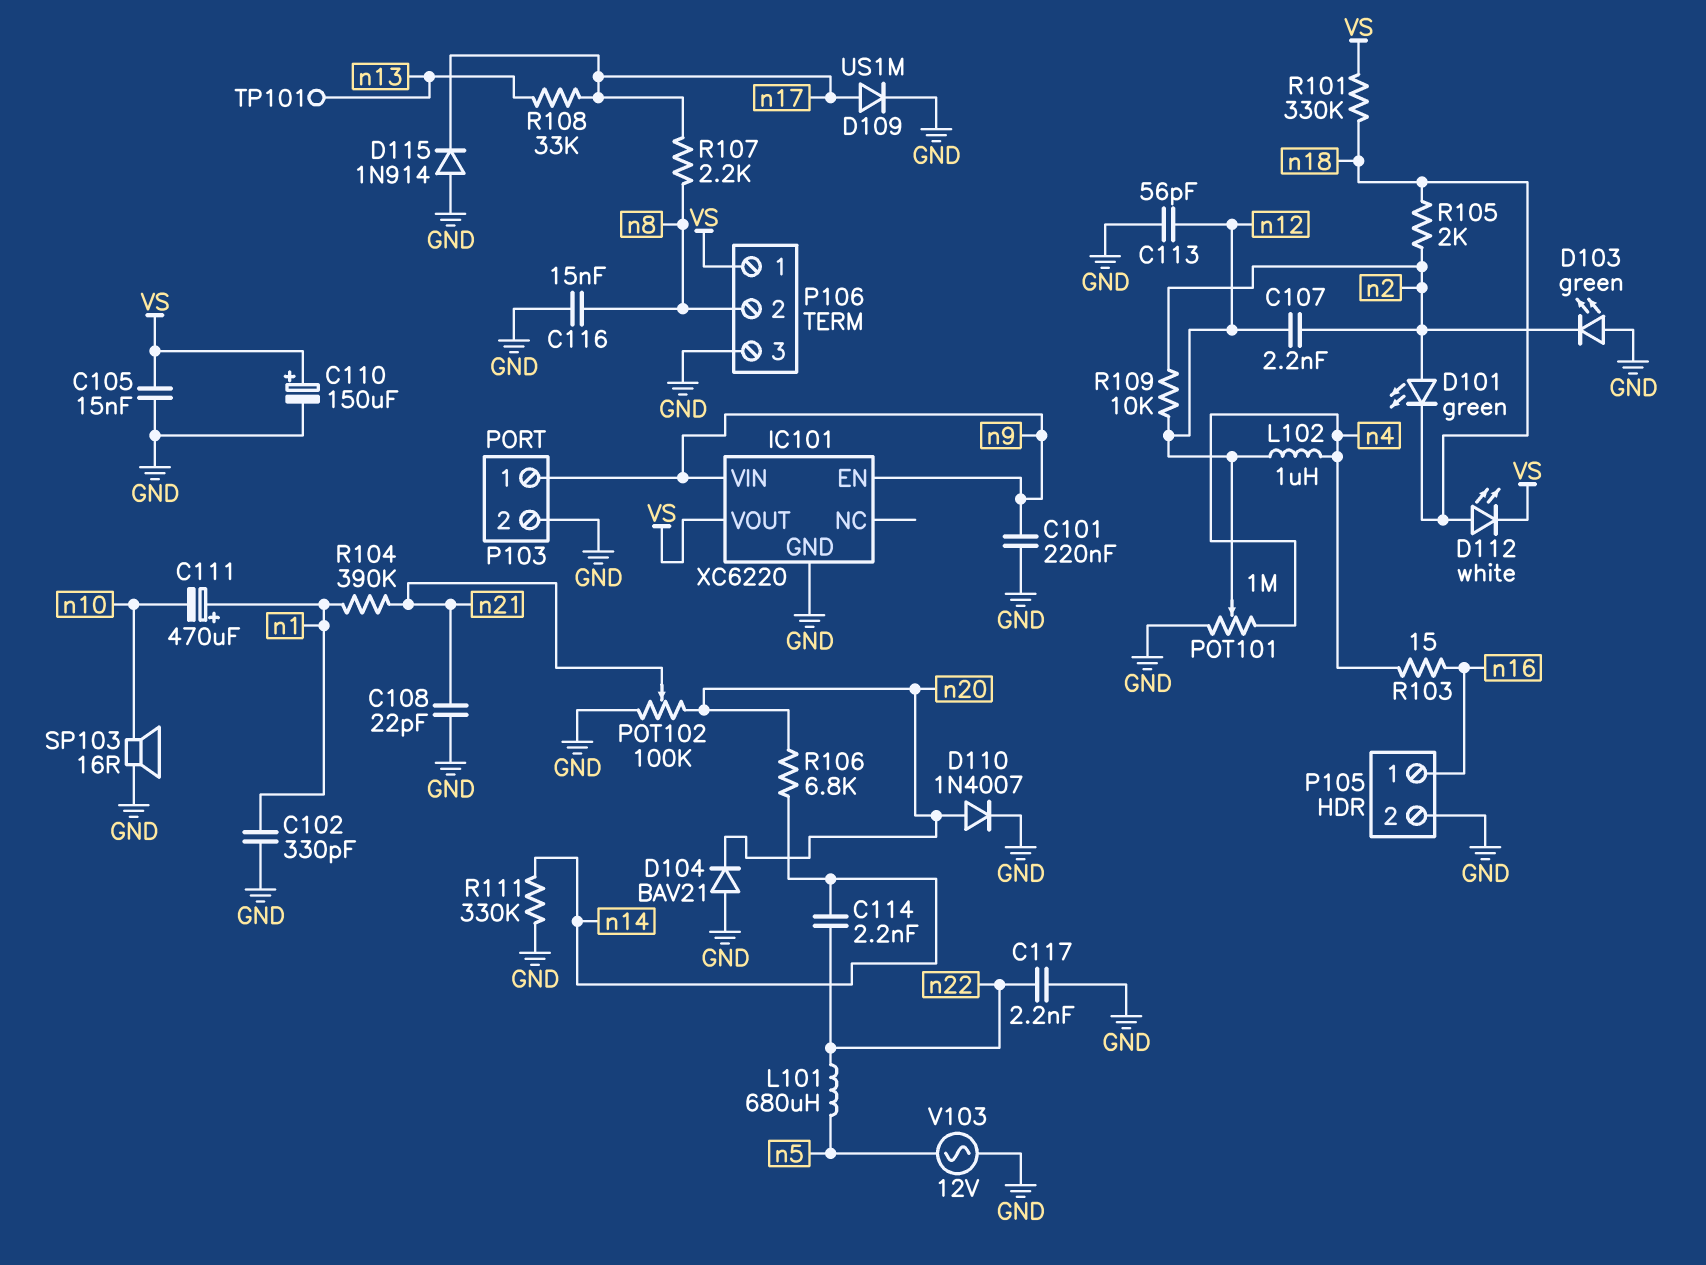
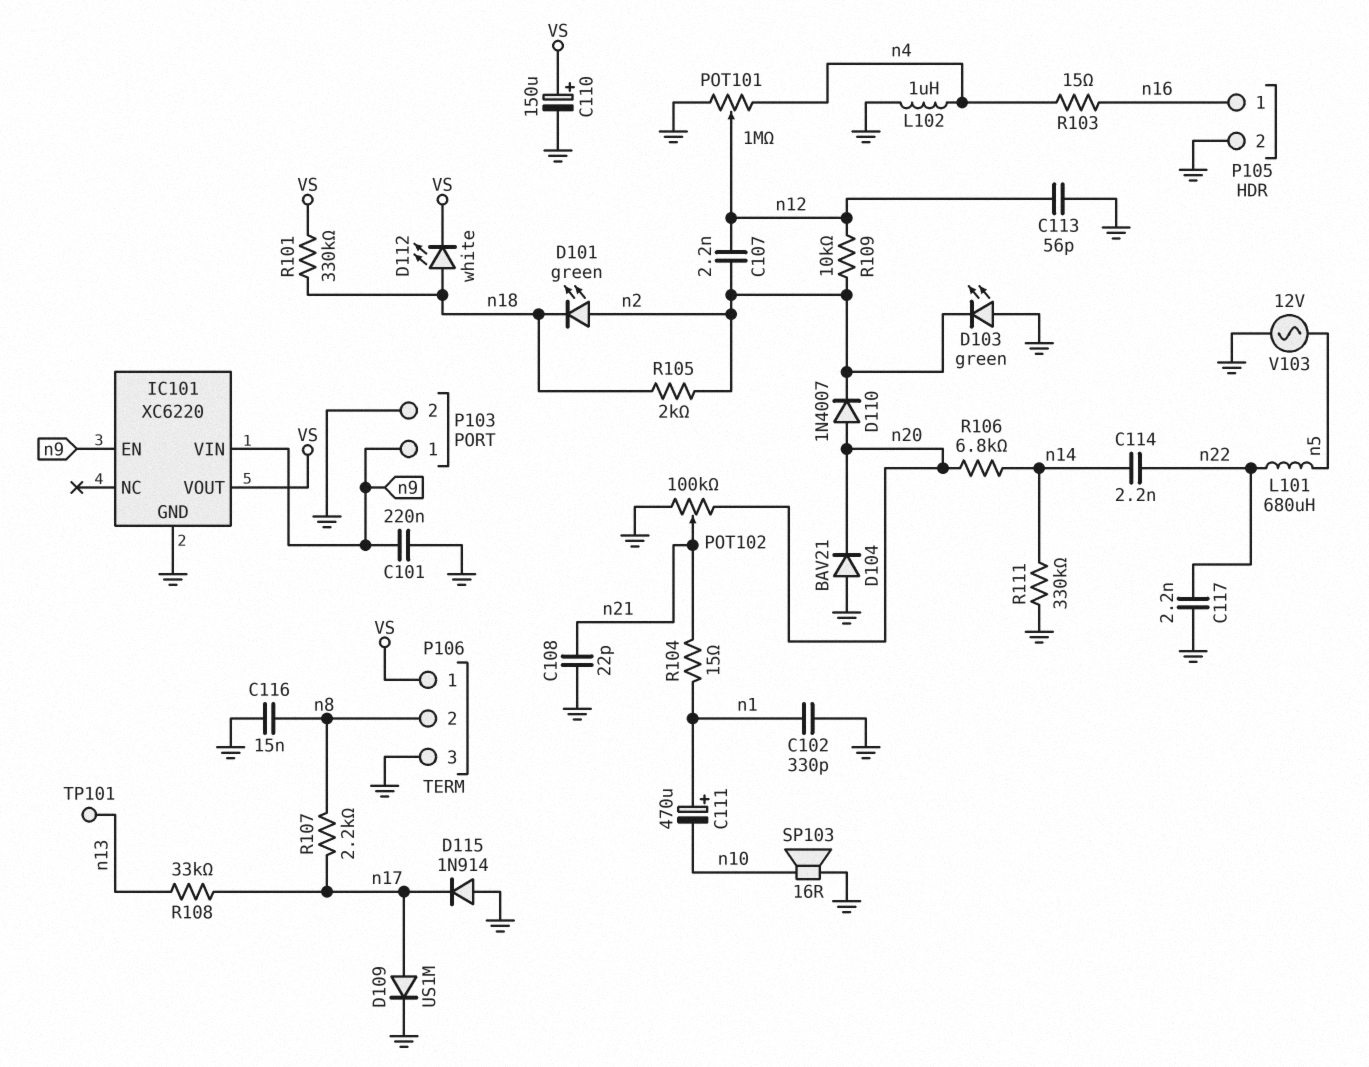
C105: 15nF (GND, VS) -> none
D110: diode 1N4007 (A n20, K GND) -> diode 1N4007 (A n20, K n2)
L102: 1uH (n4, n12) -> 1uH (GND, n4)
R104: 390k (n1, n21) -> 15 (n1, n21)

